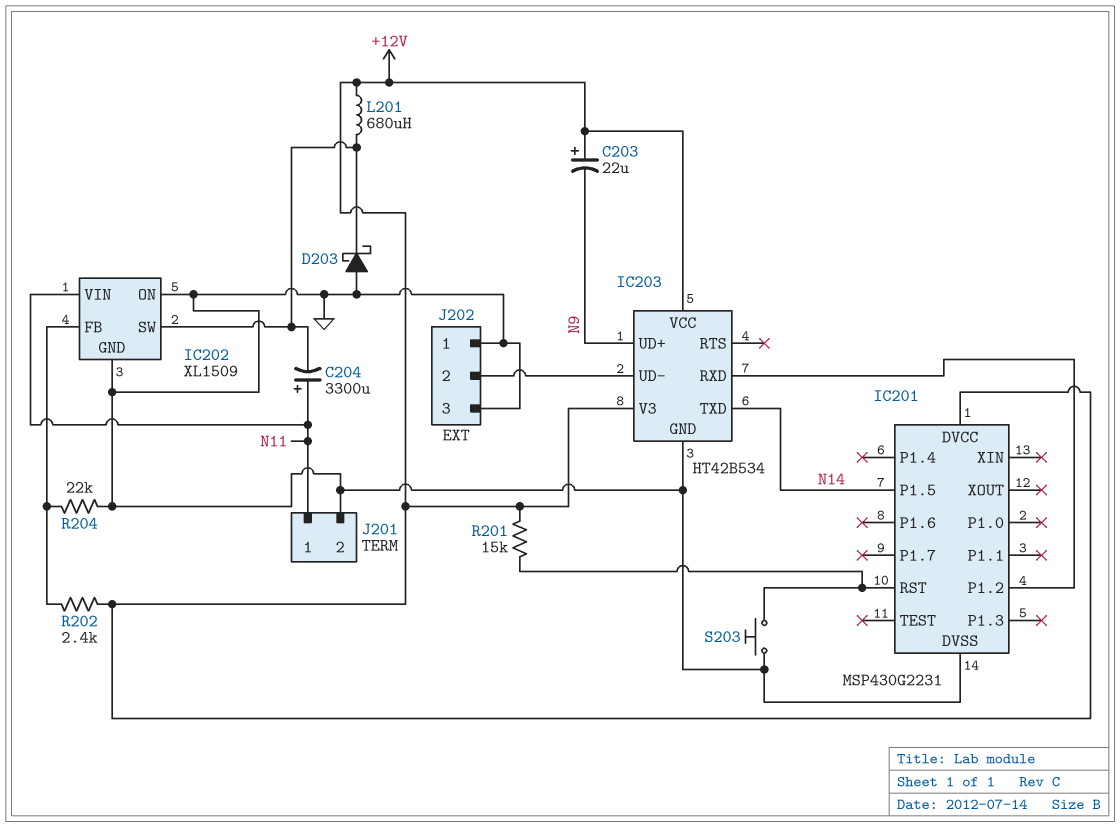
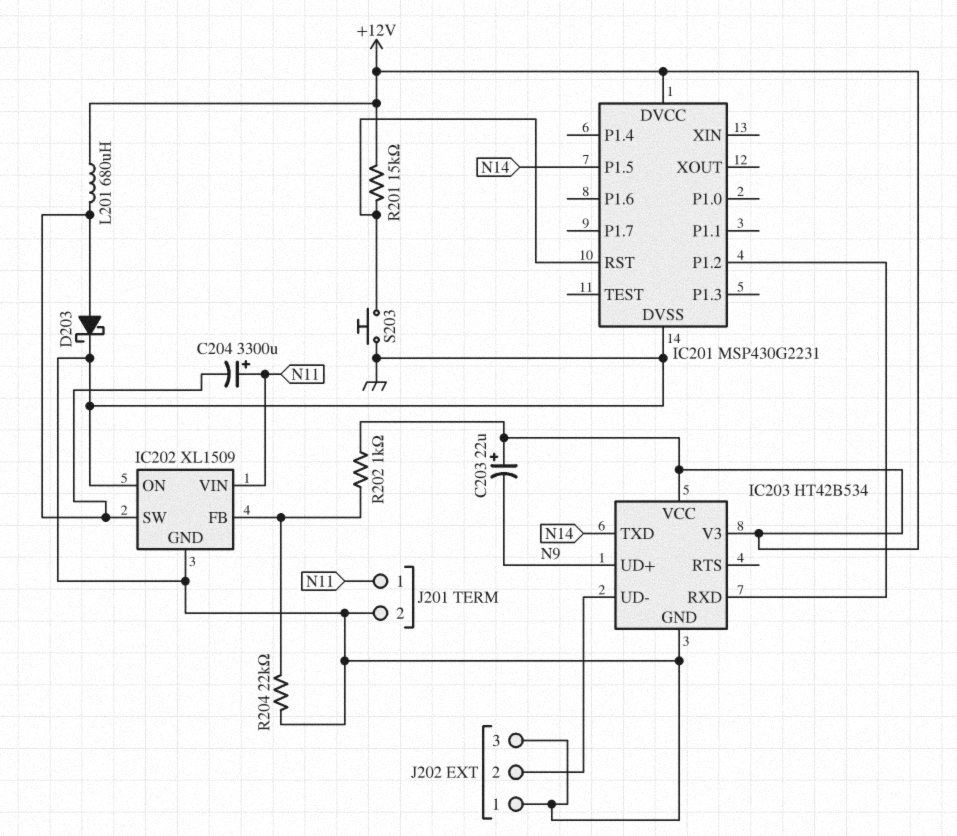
D203: schottky (A GND, K IC202/SW) -> schottky (A IC202/SW, K GND)
R202: 2.4k (+12V, IC202/FB) -> 1k (+12V, IC202/FB)

